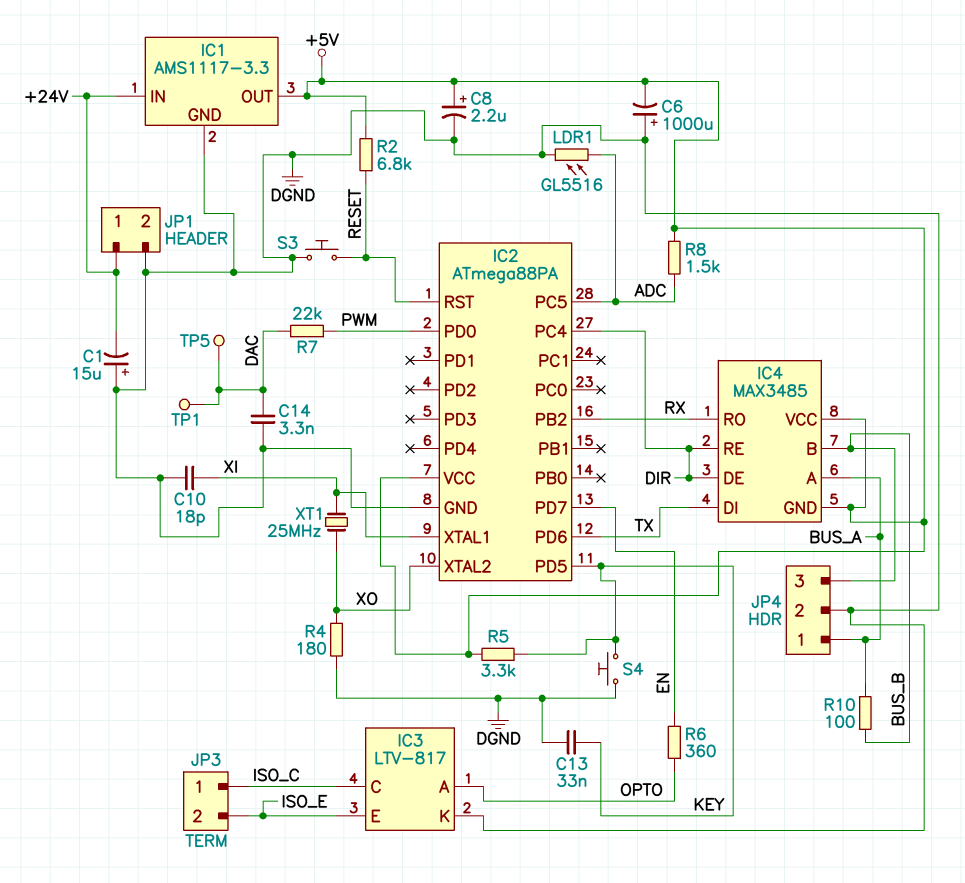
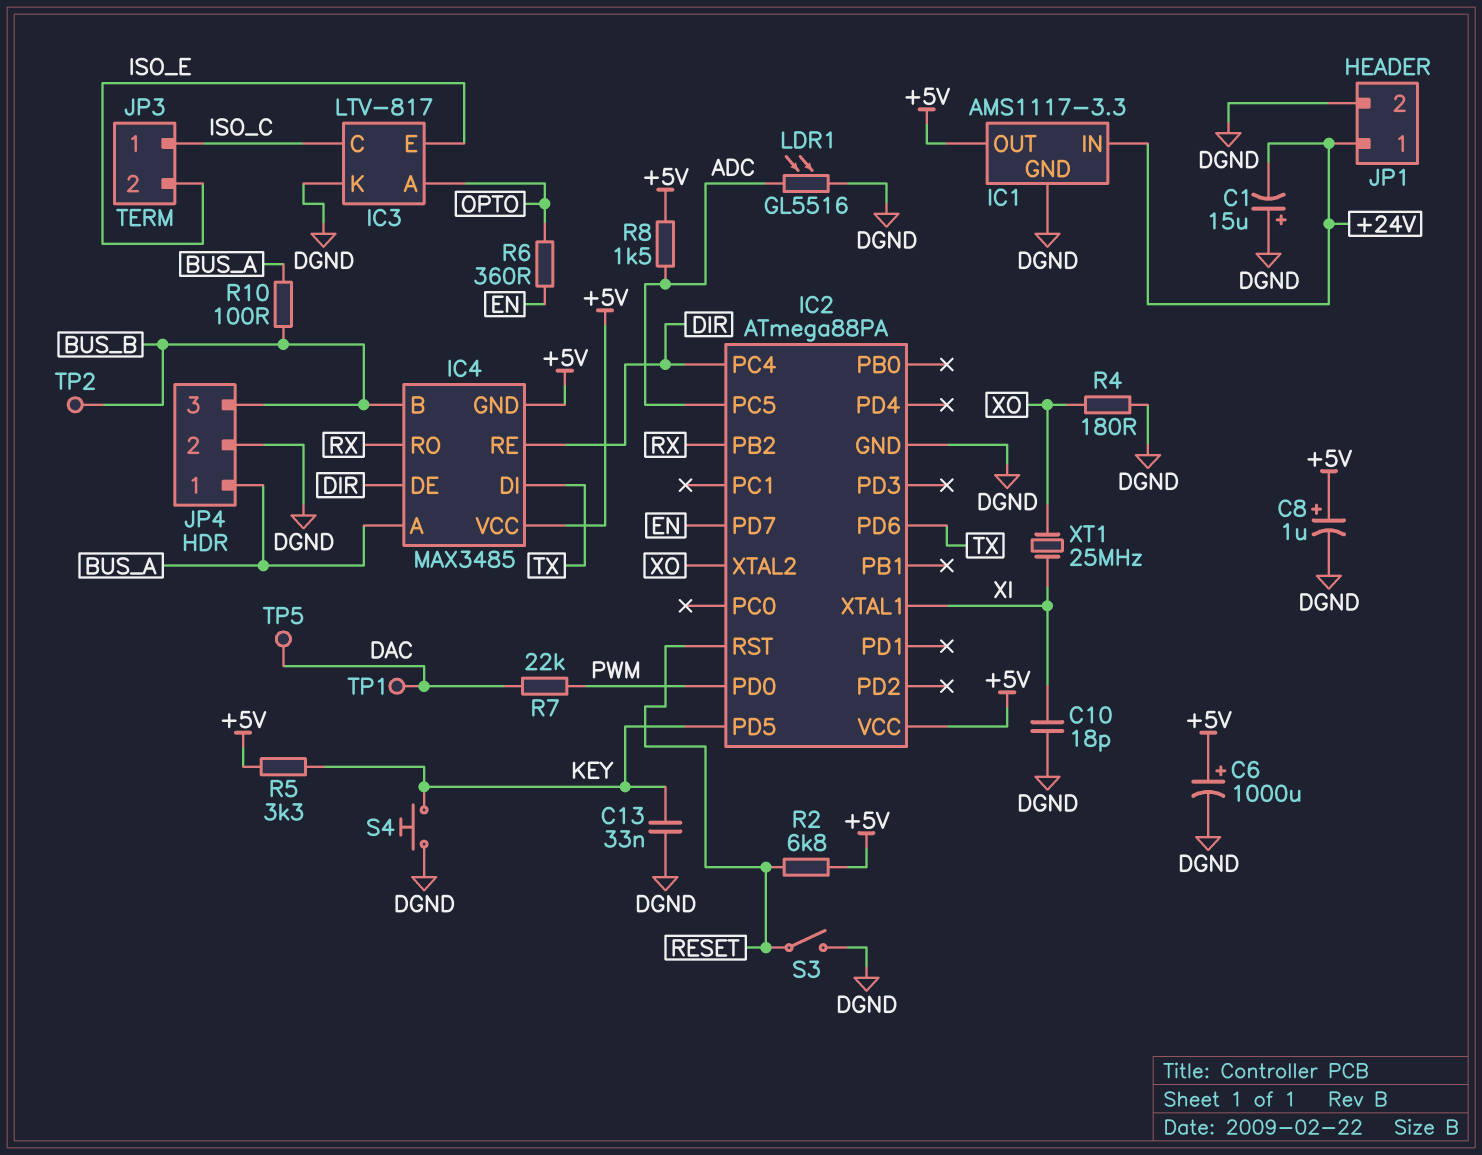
C6: 1000uF (plus DGND, minus +5V) -> 1000uF (plus +5V, minus DGND)
C8: 2.2uF (plus +5V, minus DGND) -> 1uF (plus +5V, minus DGND)
C14: 3.3nF (DAC, DGND) -> none
S3: button (DGND, RESET) -> switch (DGND, RESET)
TP2: none -> test point (BUS_B)

